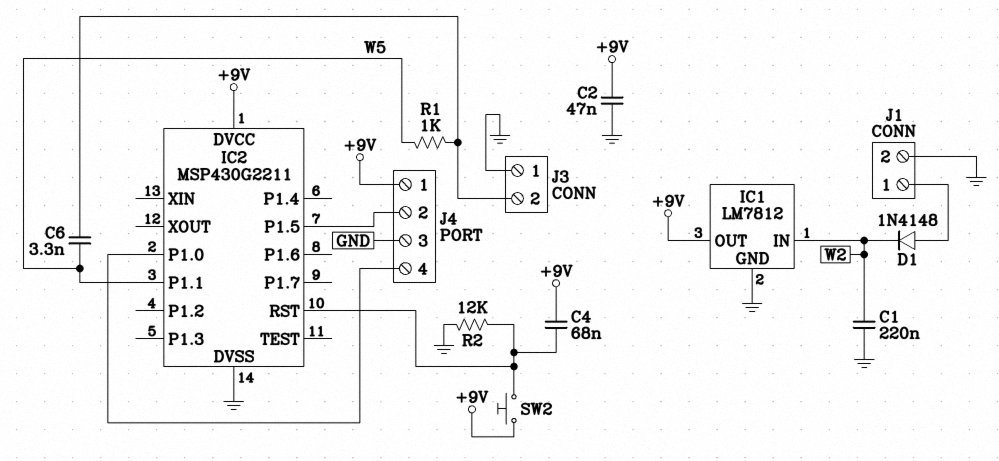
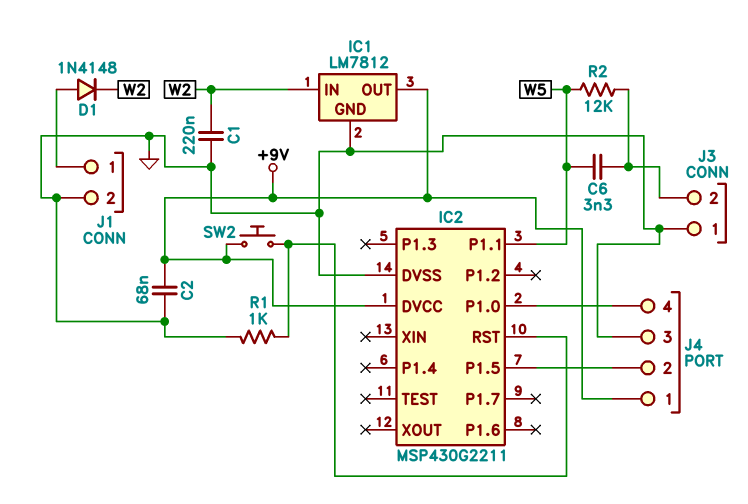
C2: 47nF (+9V, GND) -> 68nF (+9V, GND)
C4: 68nF (+9V, IC2/RST) -> none
R1: 1k (J3/2, W5) -> 1k (GND, IC2/RST)
R2: 12k (GND, IC2/RST) -> 12k (J3/2, W5)

